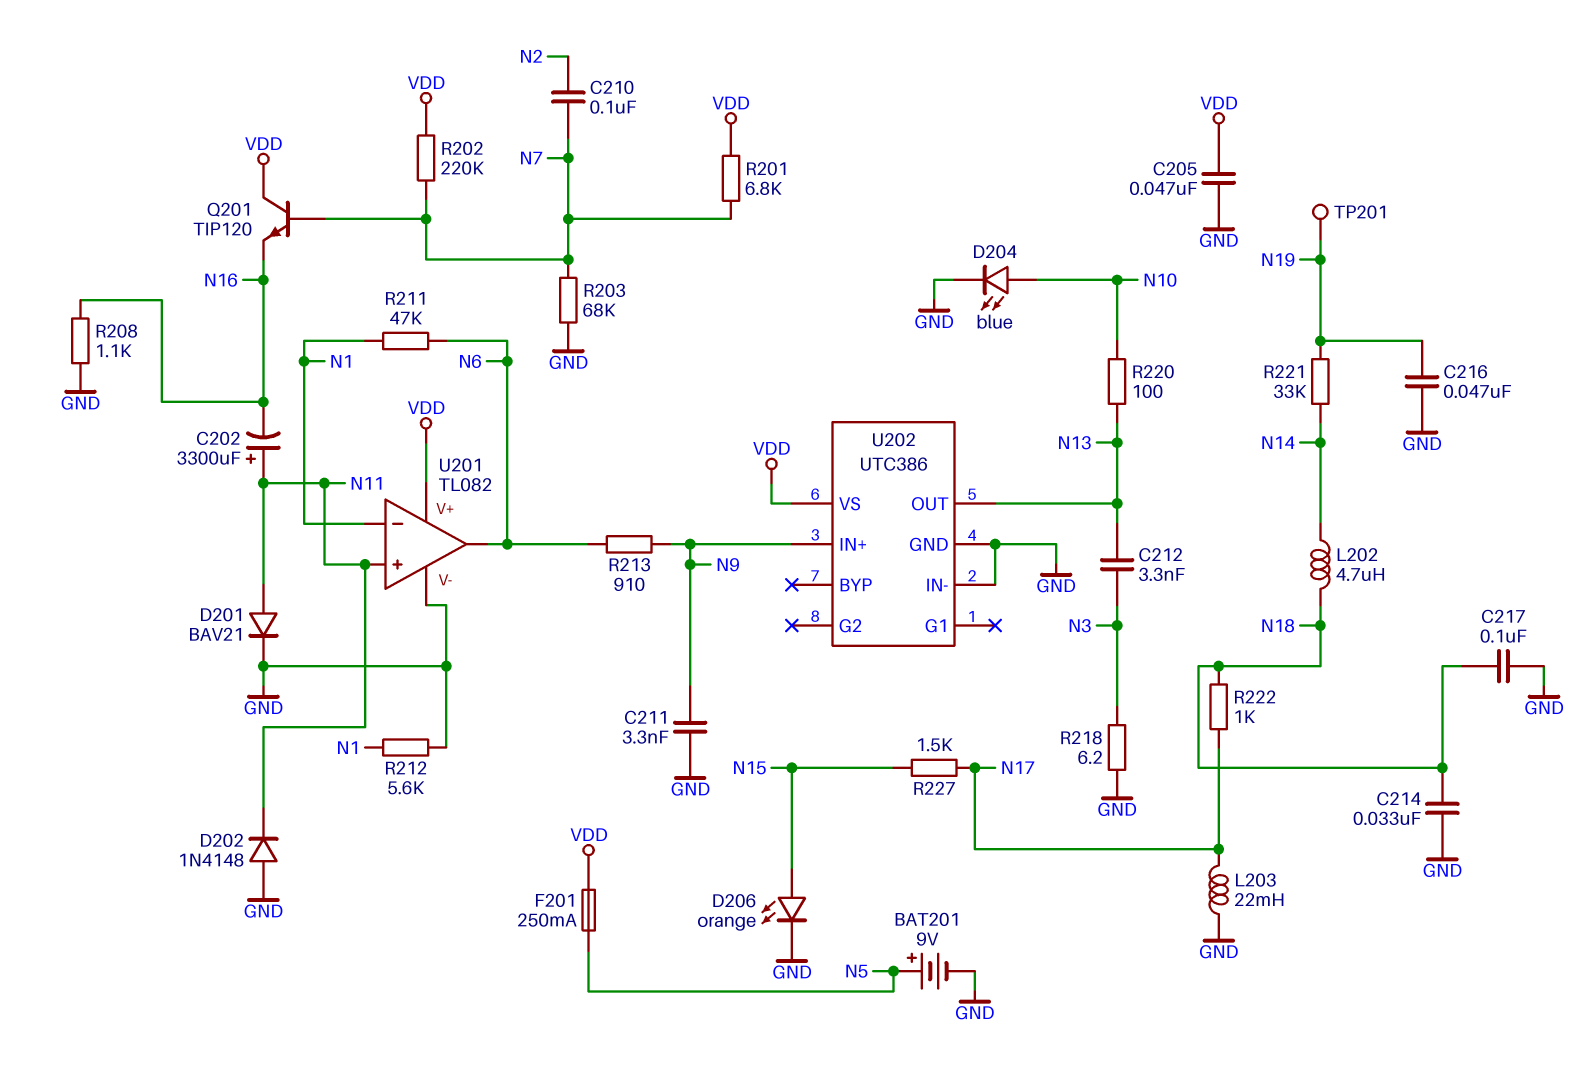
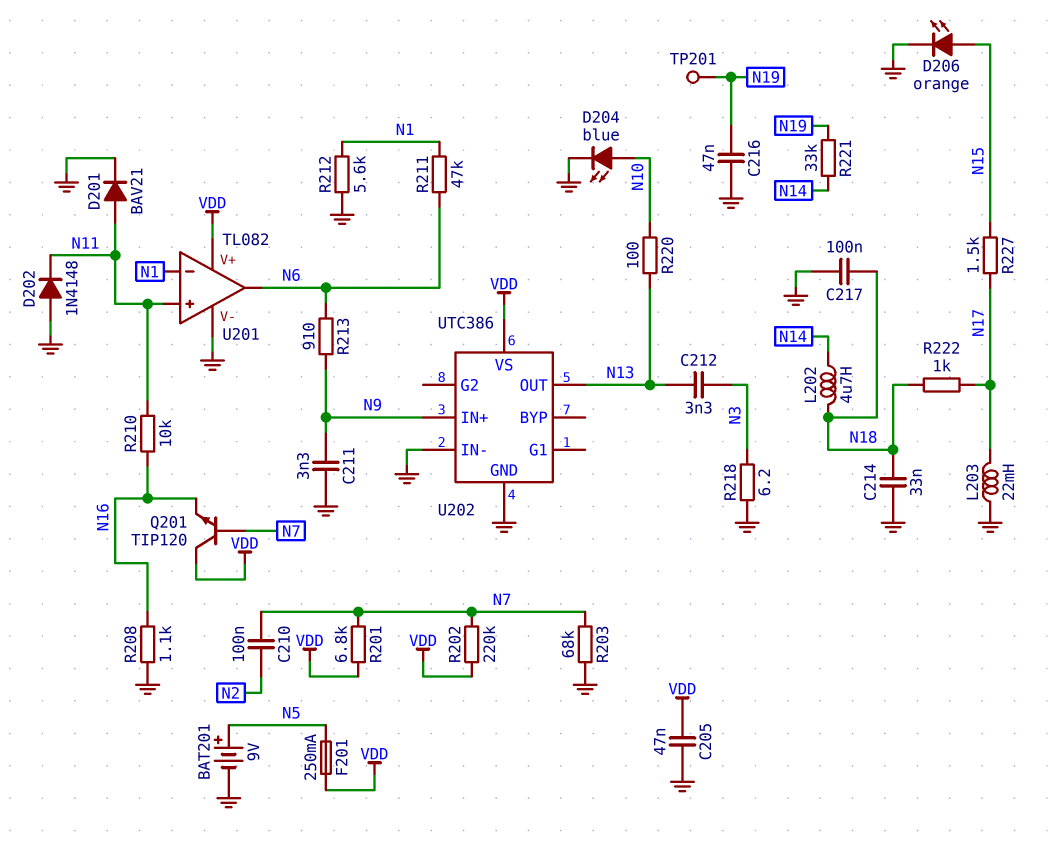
C202: 3300uF (plus N11, minus N16) -> none
R210: none -> 10k (N11, N16)

